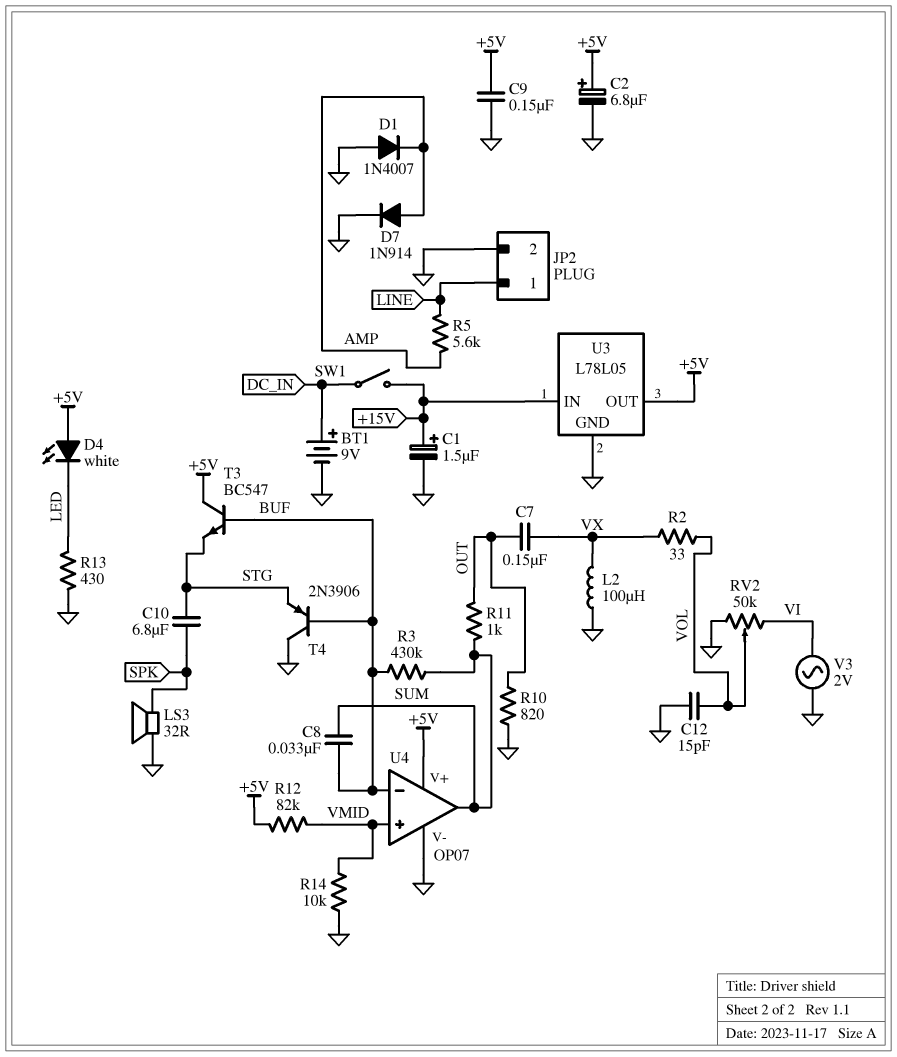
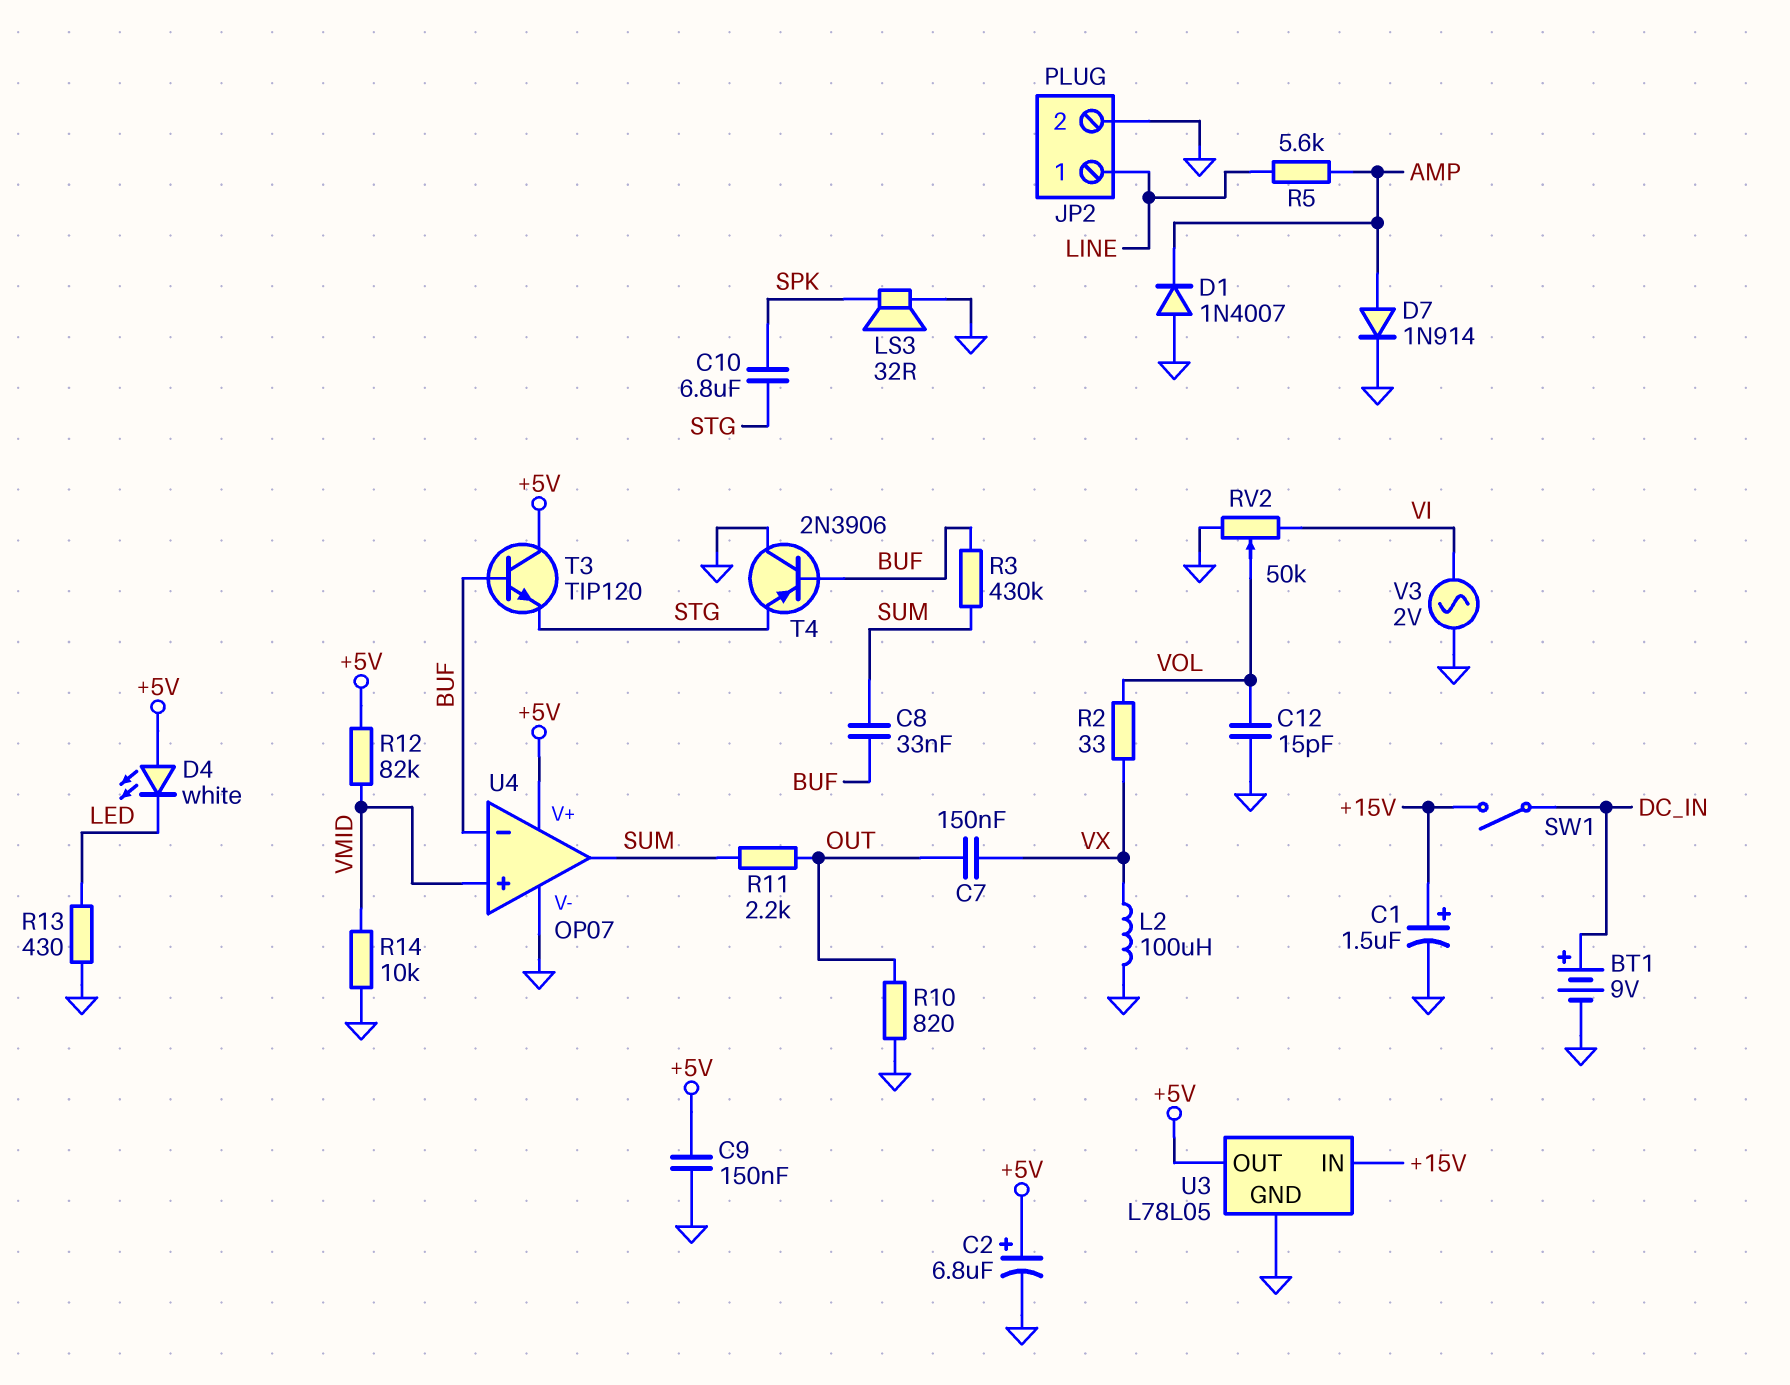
R11: 1k (OUT, SUM) -> 2.2k (OUT, SUM)
T3: NPN BC547 (B BUF, C +5V, E STG) -> NPN TIP120 (B BUF, C +5V, E STG)

